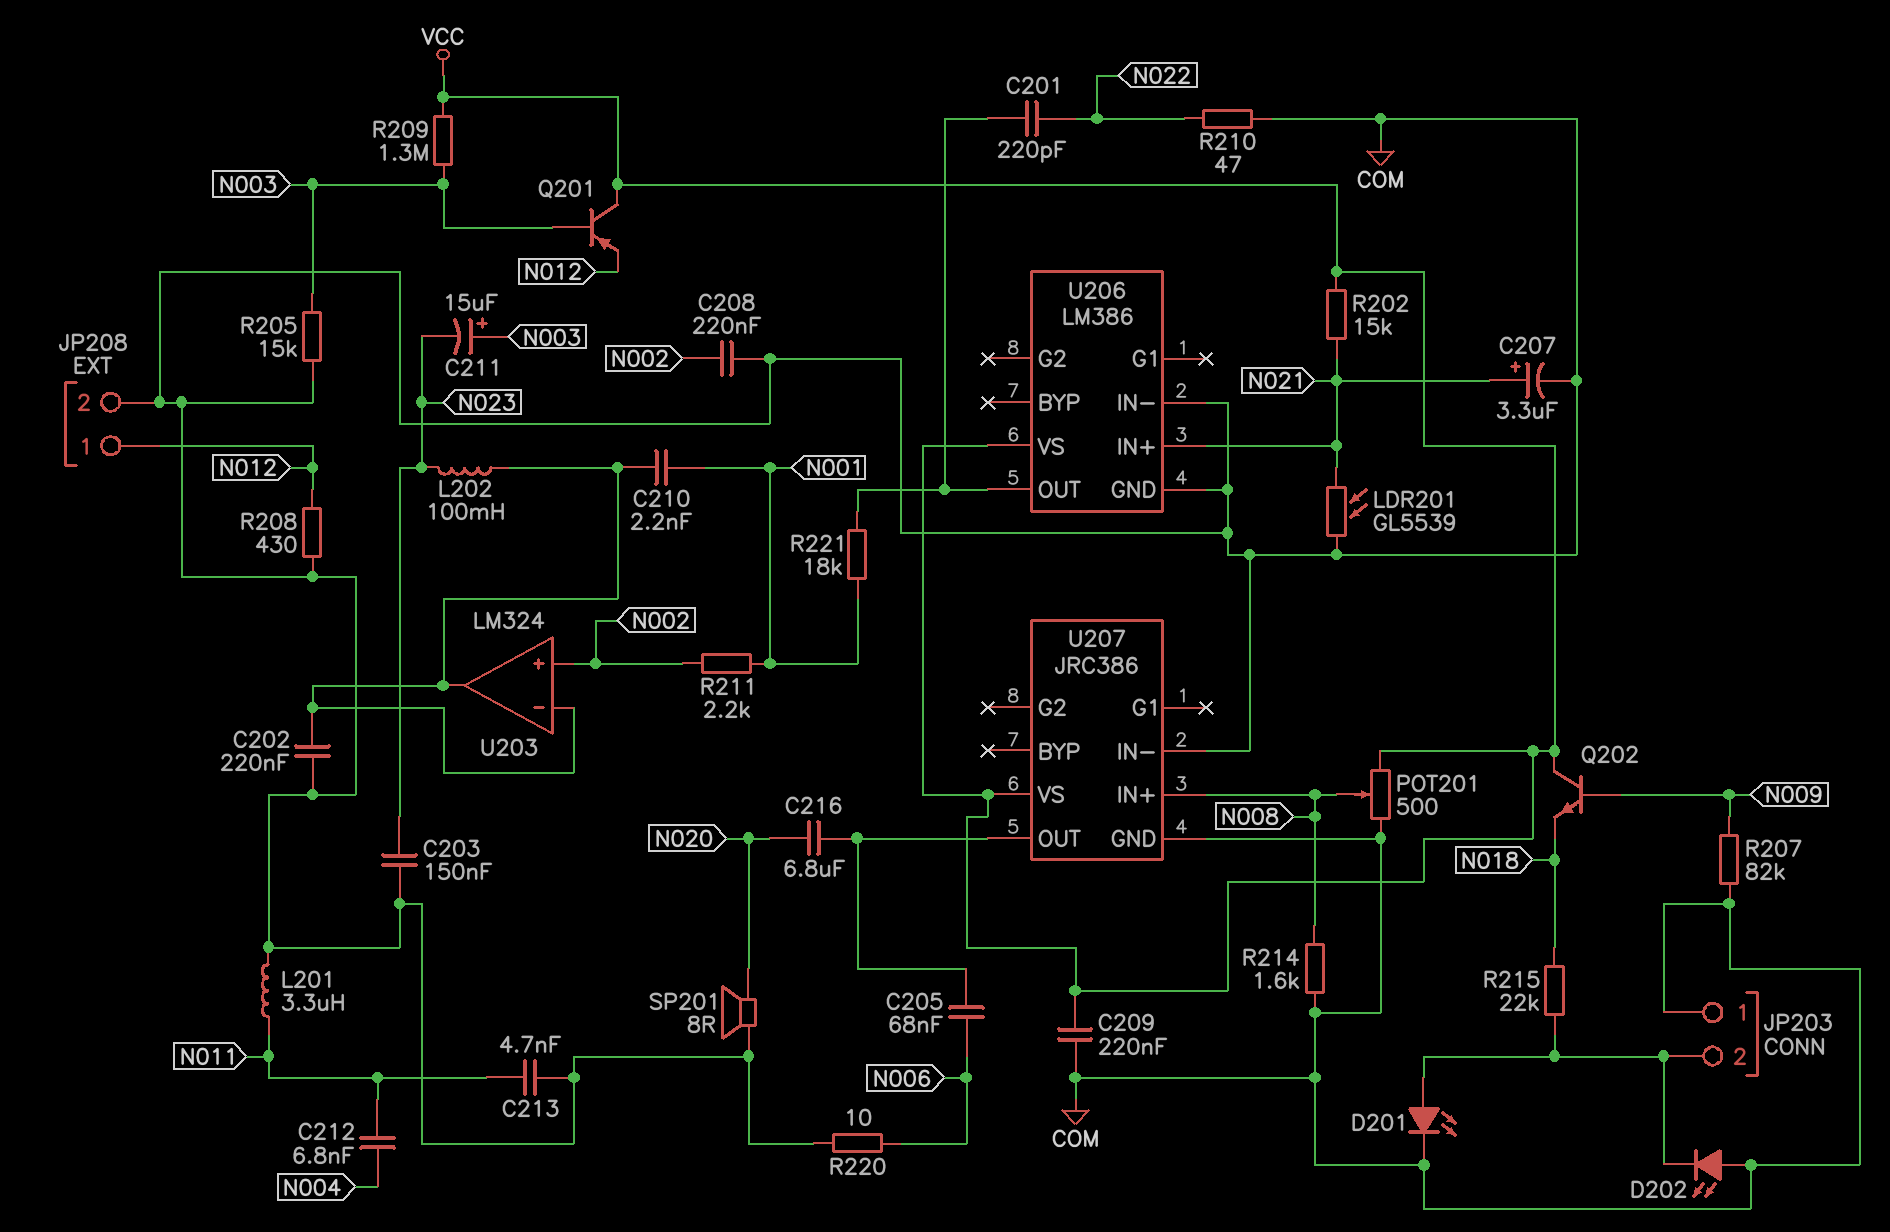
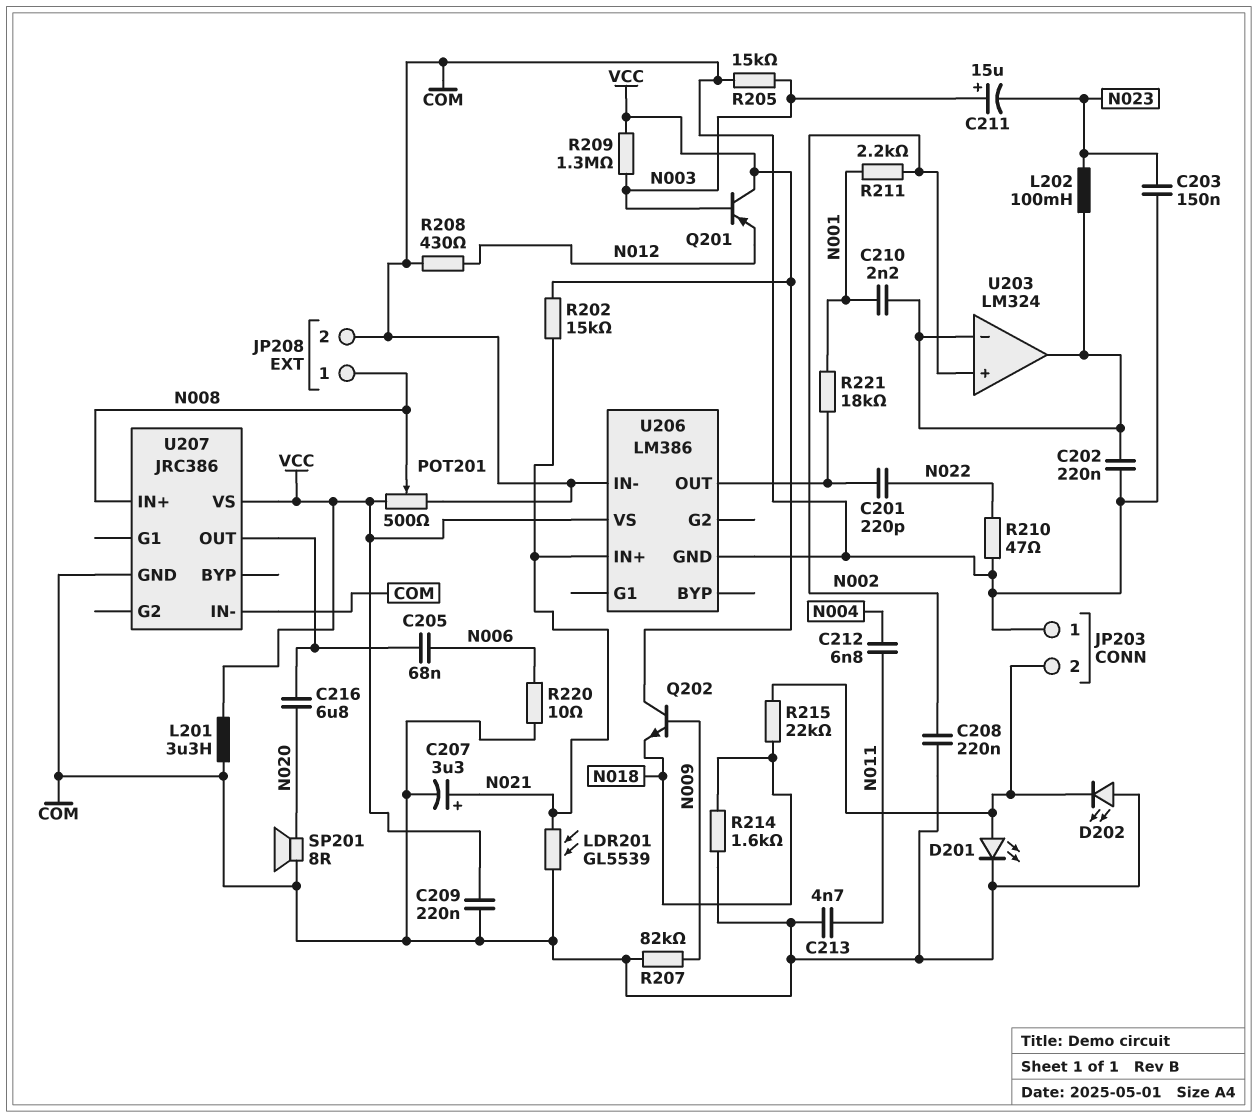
JP208 pin 1: N012 -> N008
L201: 3.3uH (COM, N011) -> 3.3uH (COM, VCC)
R214: 1.6k (COM, N008) -> 1.6k (COM, N018)

